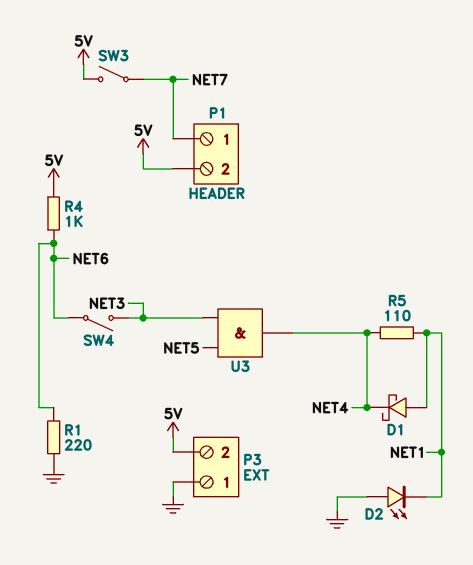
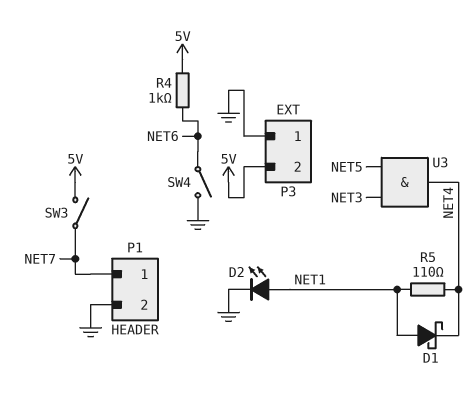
D2: LED (A GND, K NET1) -> LED (A NET1, K GND)
P1 pin 2: 5V -> GND
R1: 220 (GND, NET6) -> none
SW4: switch (NET3, NET6) -> switch (GND, NET6)

